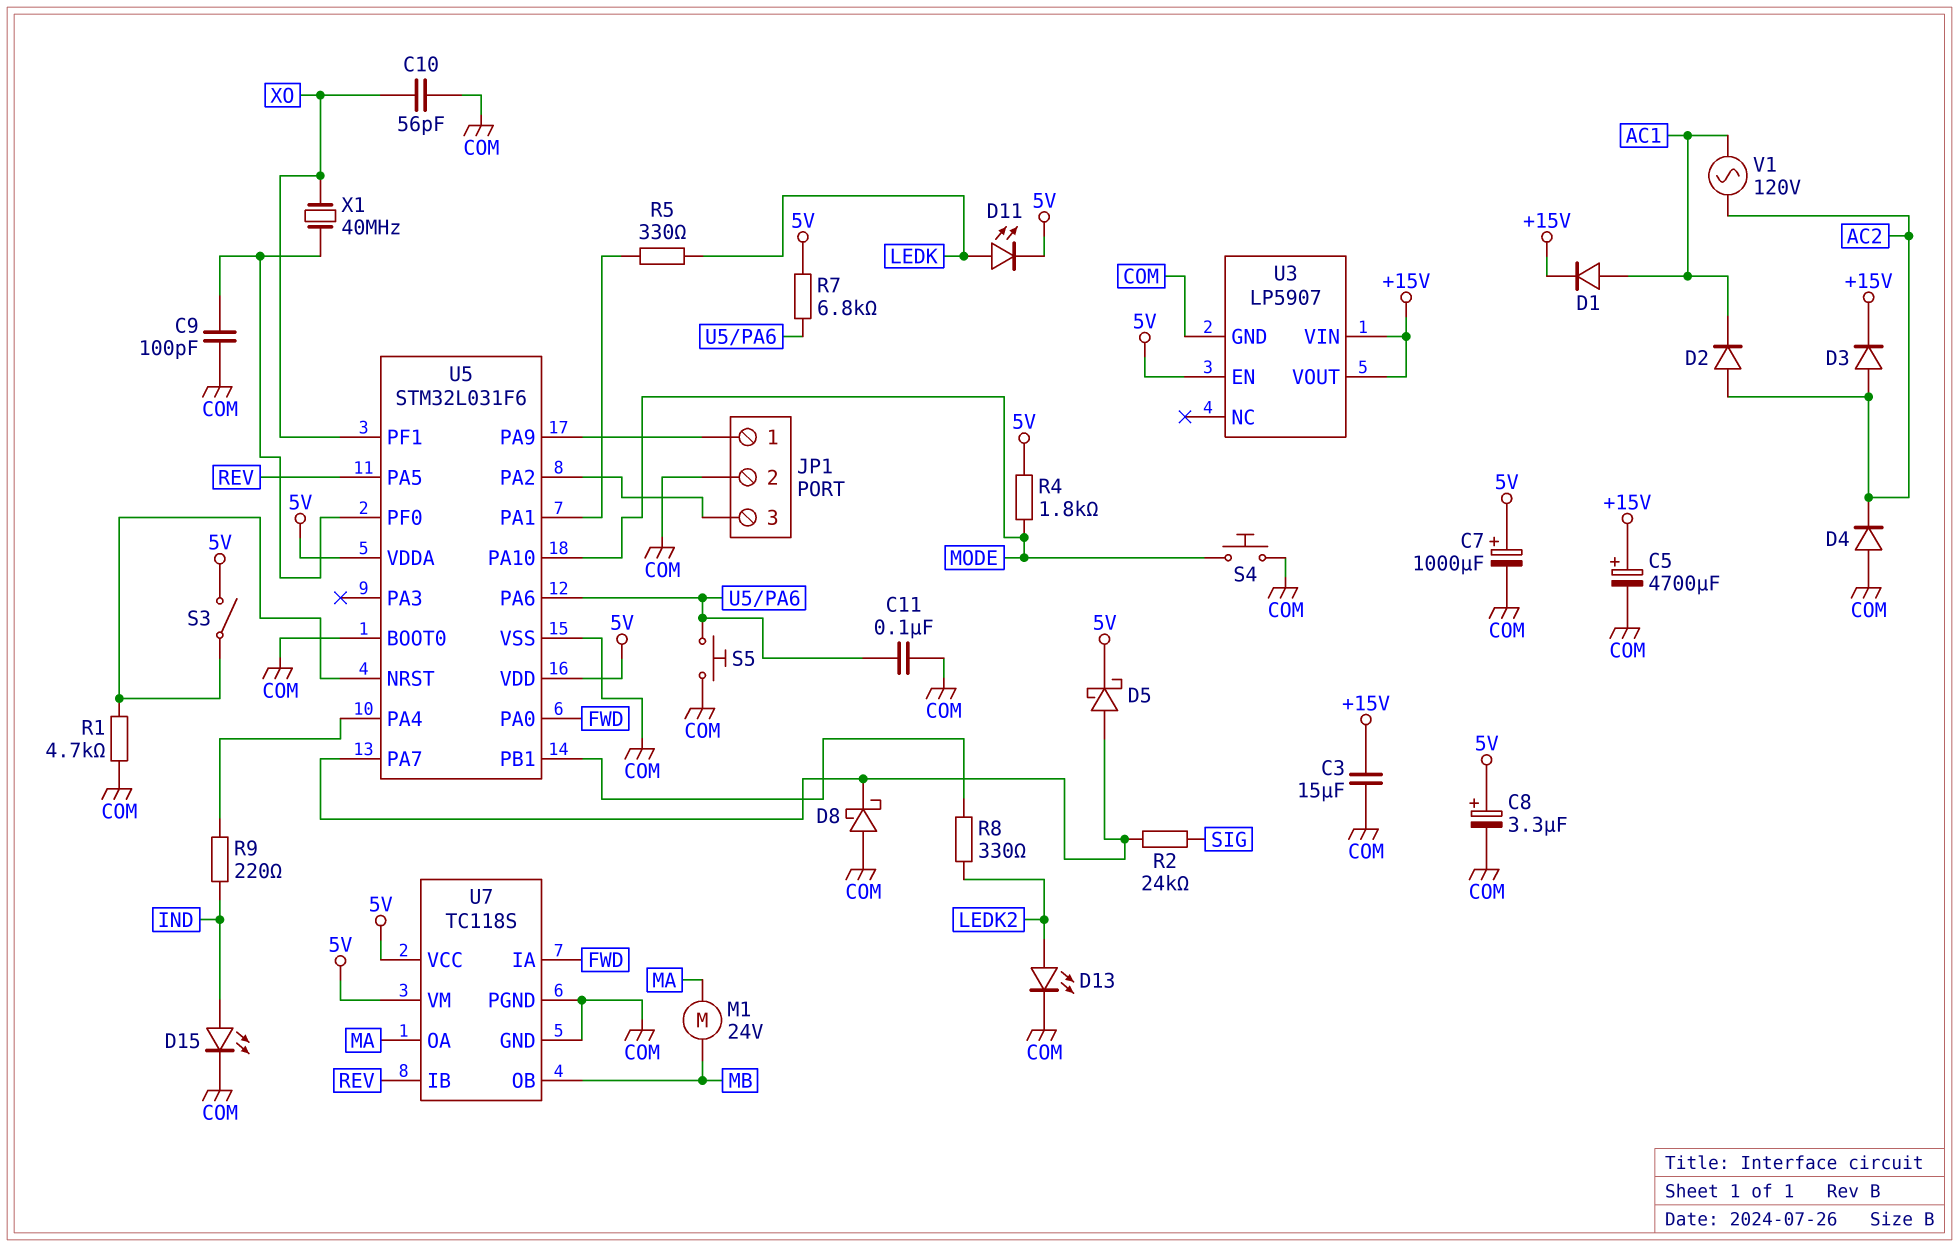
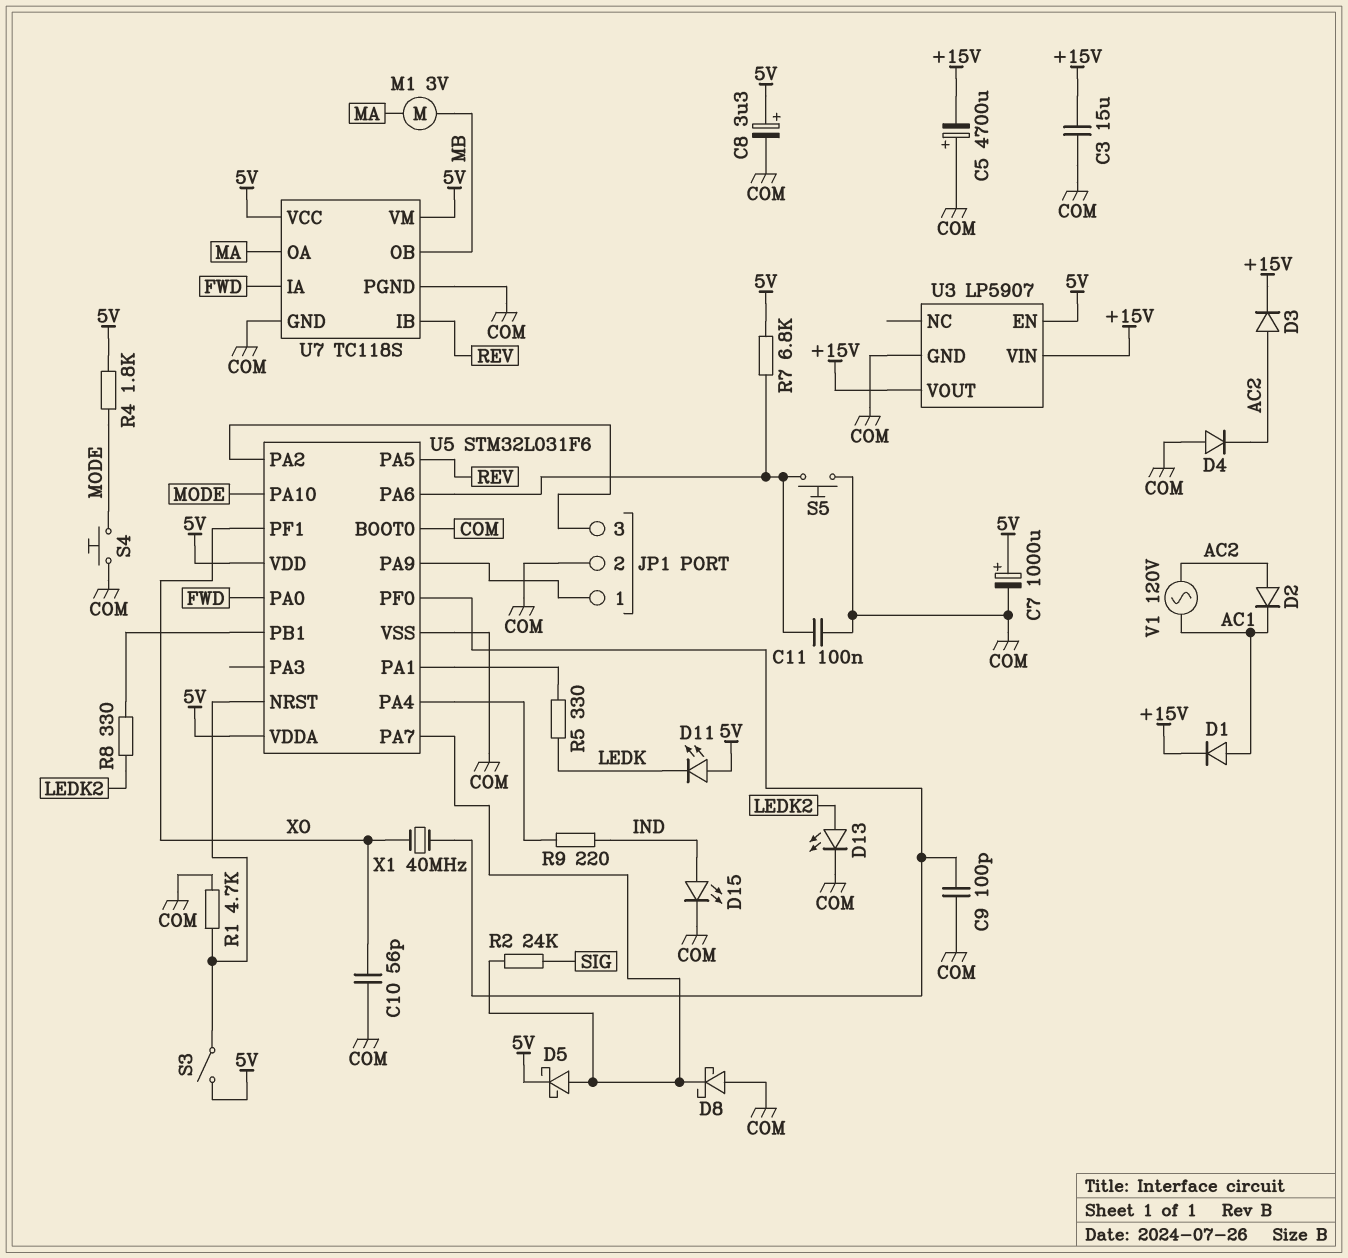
C5: 4700uF (plus +15V, minus COM) -> 4700uF (plus COM, minus +15V)
D11: LED (A LEDK, K 5V) -> LED (A 5V, K LEDK)
M1: motor 24V (MA, MB) -> motor 3V (MA, MB)

